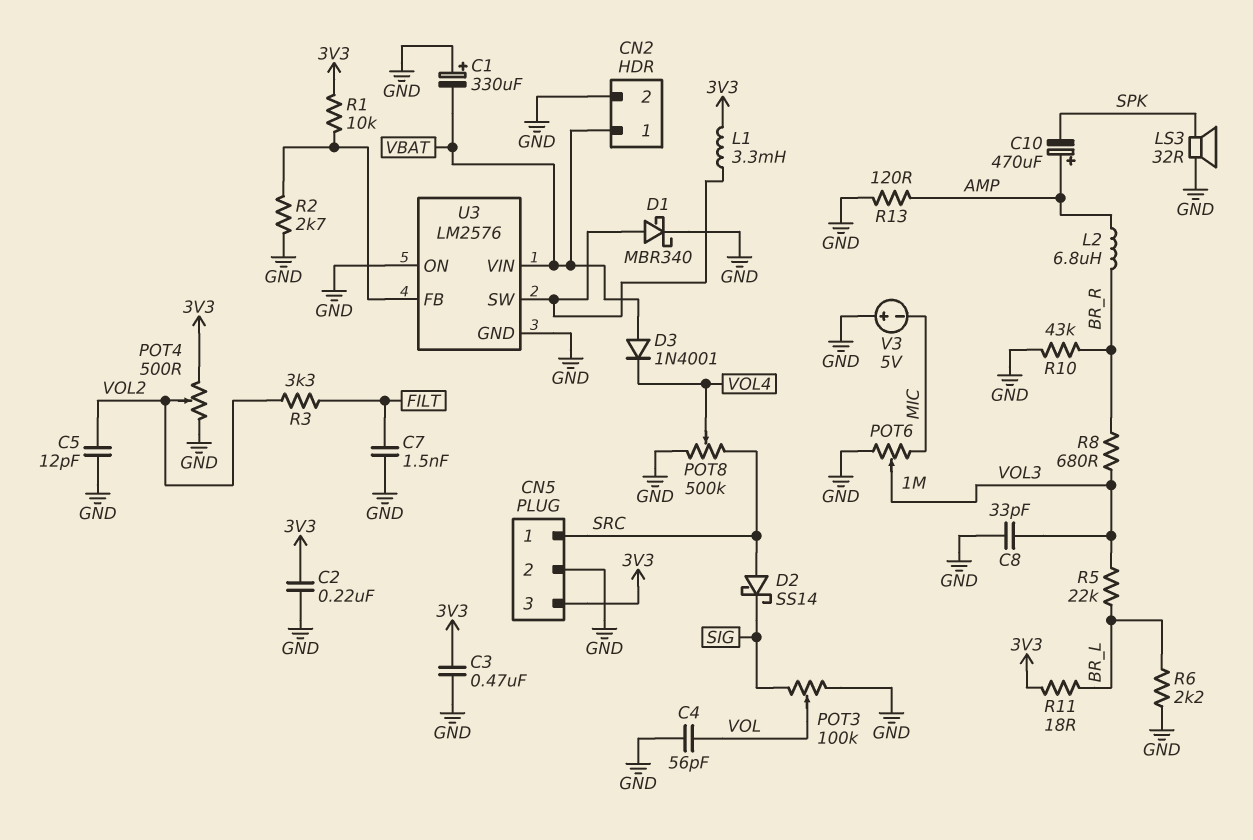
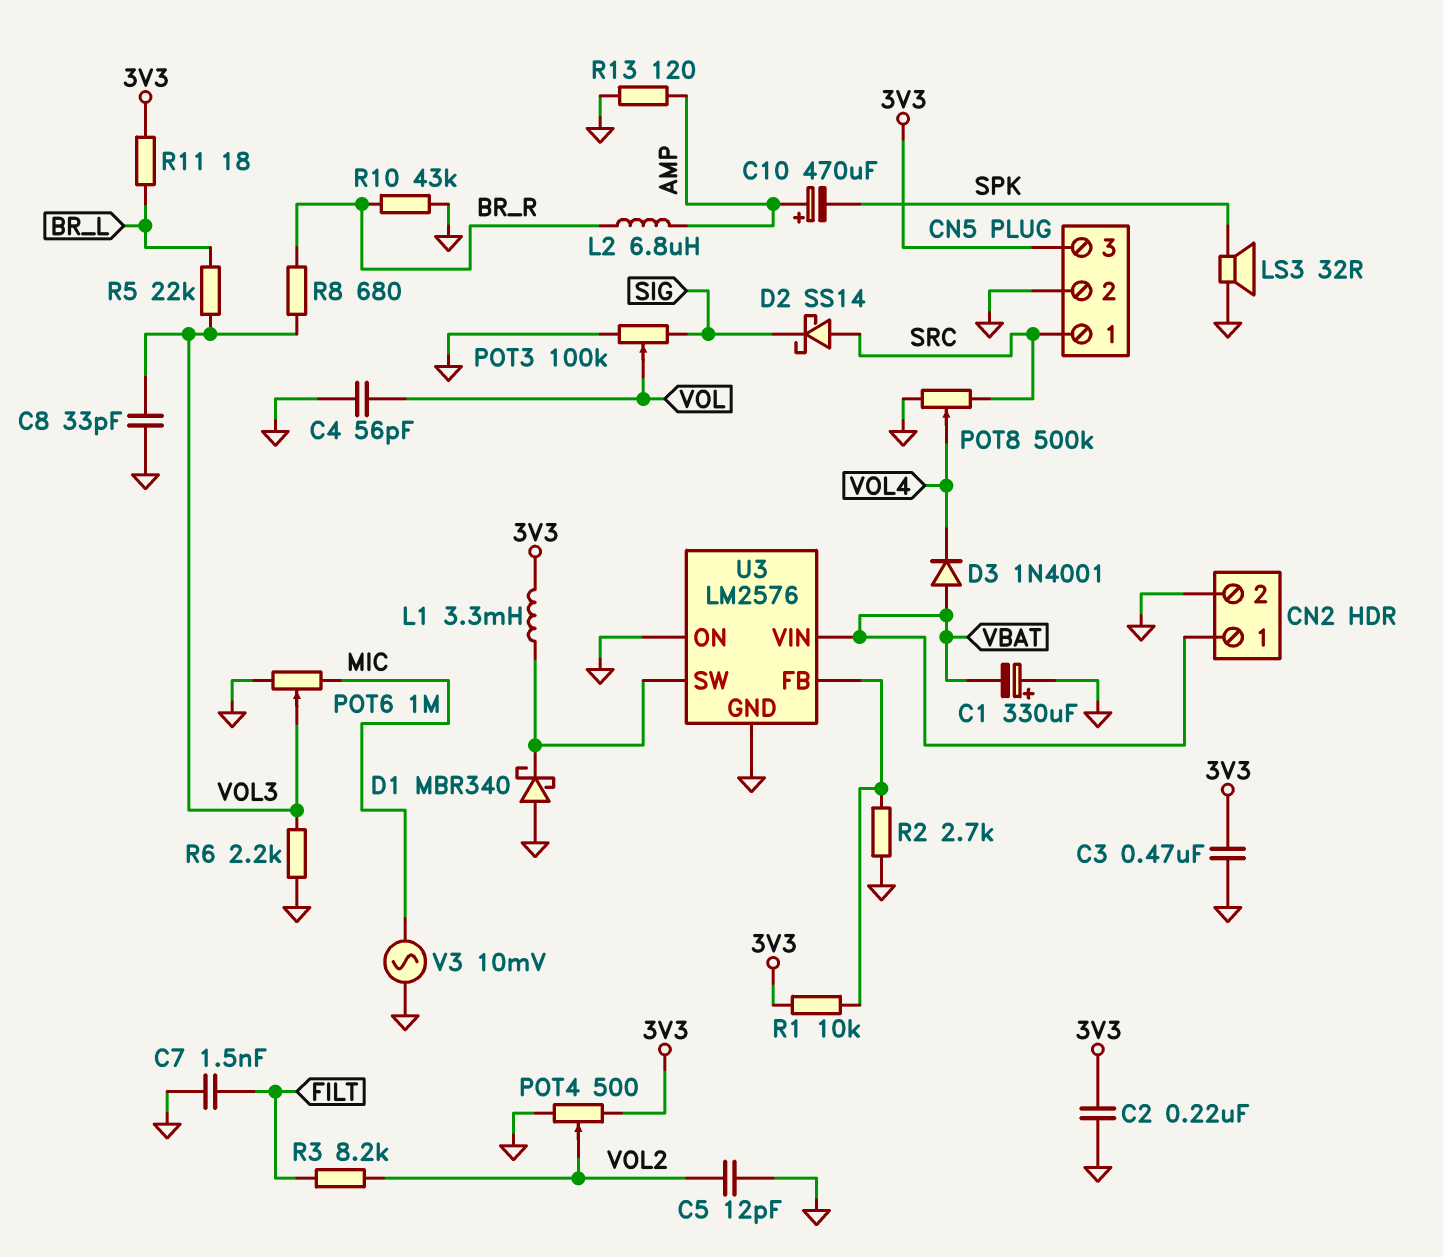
D1: schottky MBR340 (A U3/SW, K GND) -> schottky MBR340 (A GND, K U3/SW)
R3: 3.3k (FILT, VOL2) -> 8.2k (FILT, VOL2)
R6: 2.2k (BR_L, GND) -> 2.2k (GND, VOL3)
V3: 5V (plus GND, minus MIC) -> AC 10mV (GND, MIC)

